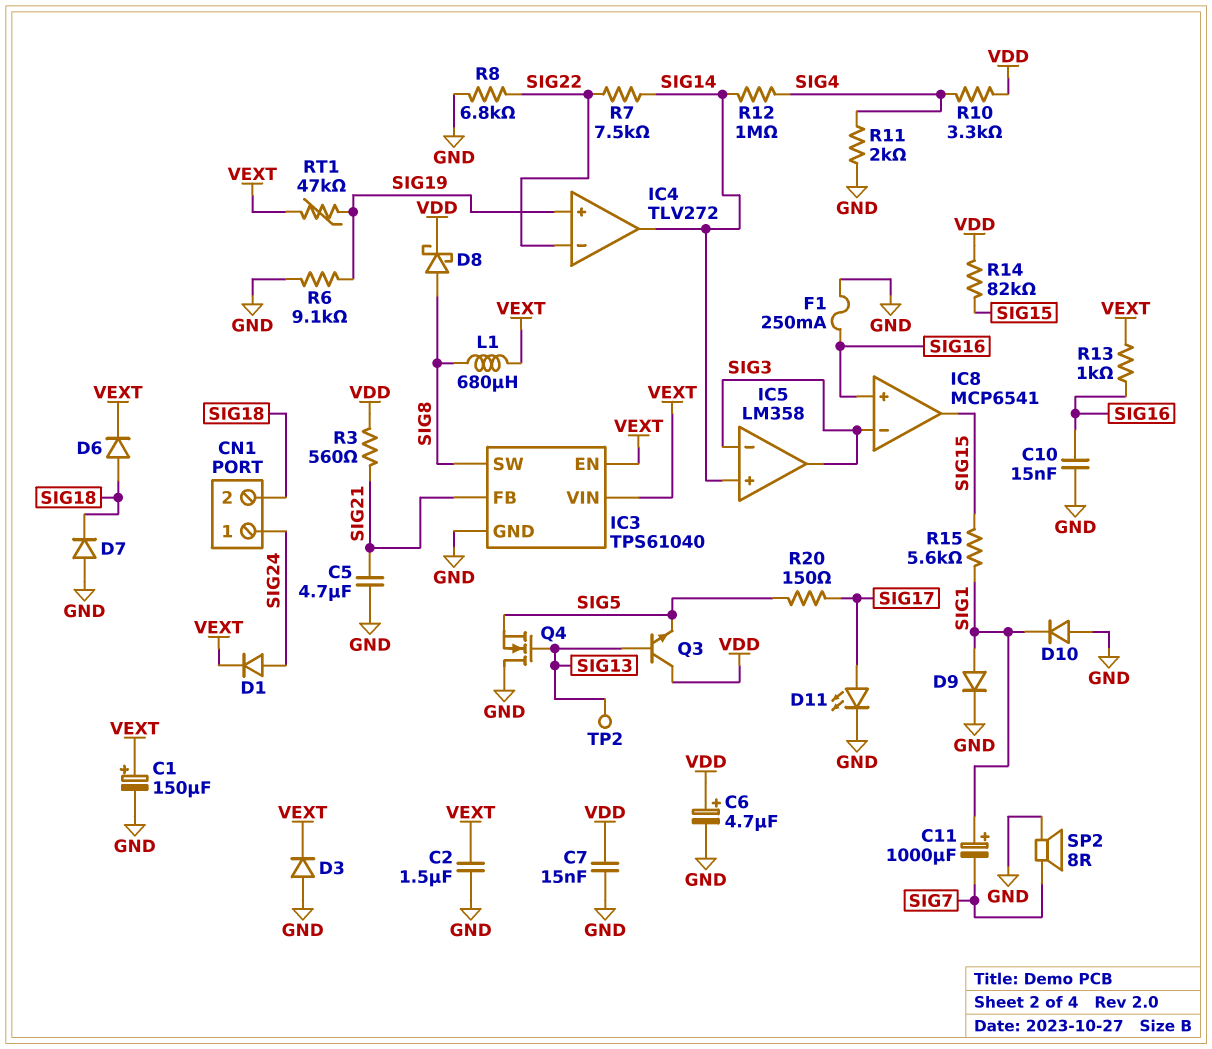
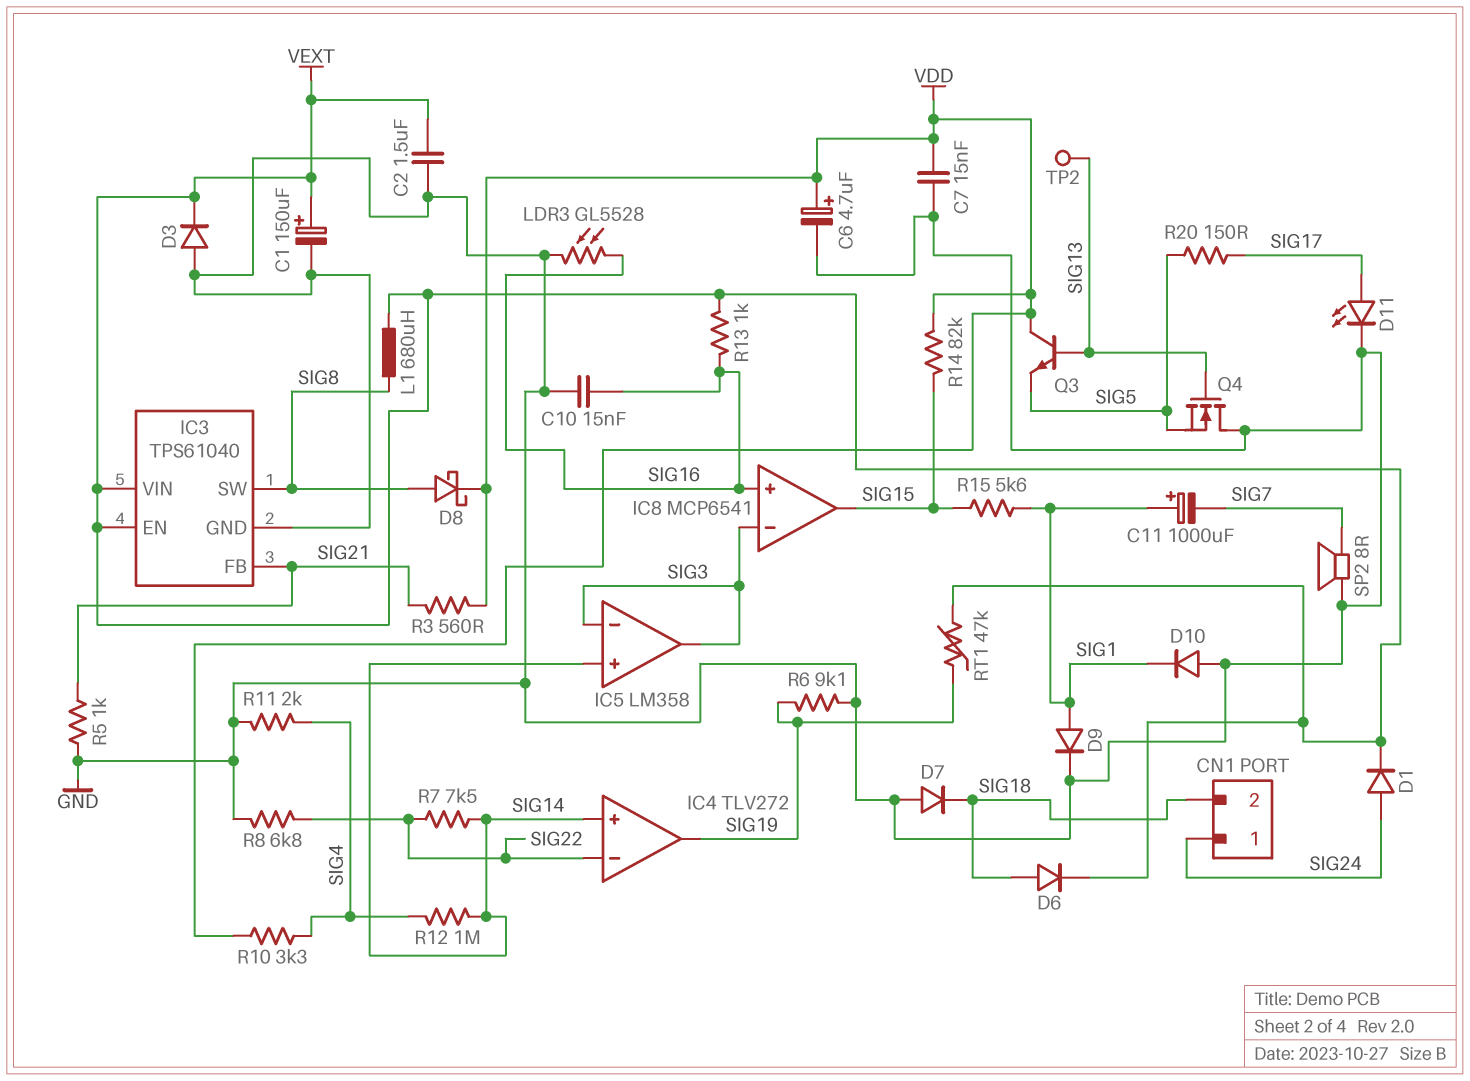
C5: 4.7uF (GND, SIG21) -> none
F1: 250mA (GND, SIG16) -> none
IC4 pin in+: SIG19 -> SIG14
IC4 pin out: SIG14 -> SIG19
LDR3: none -> GL5528 (GND, SIG16)
R5: none -> 1k (GND, SIG21)

